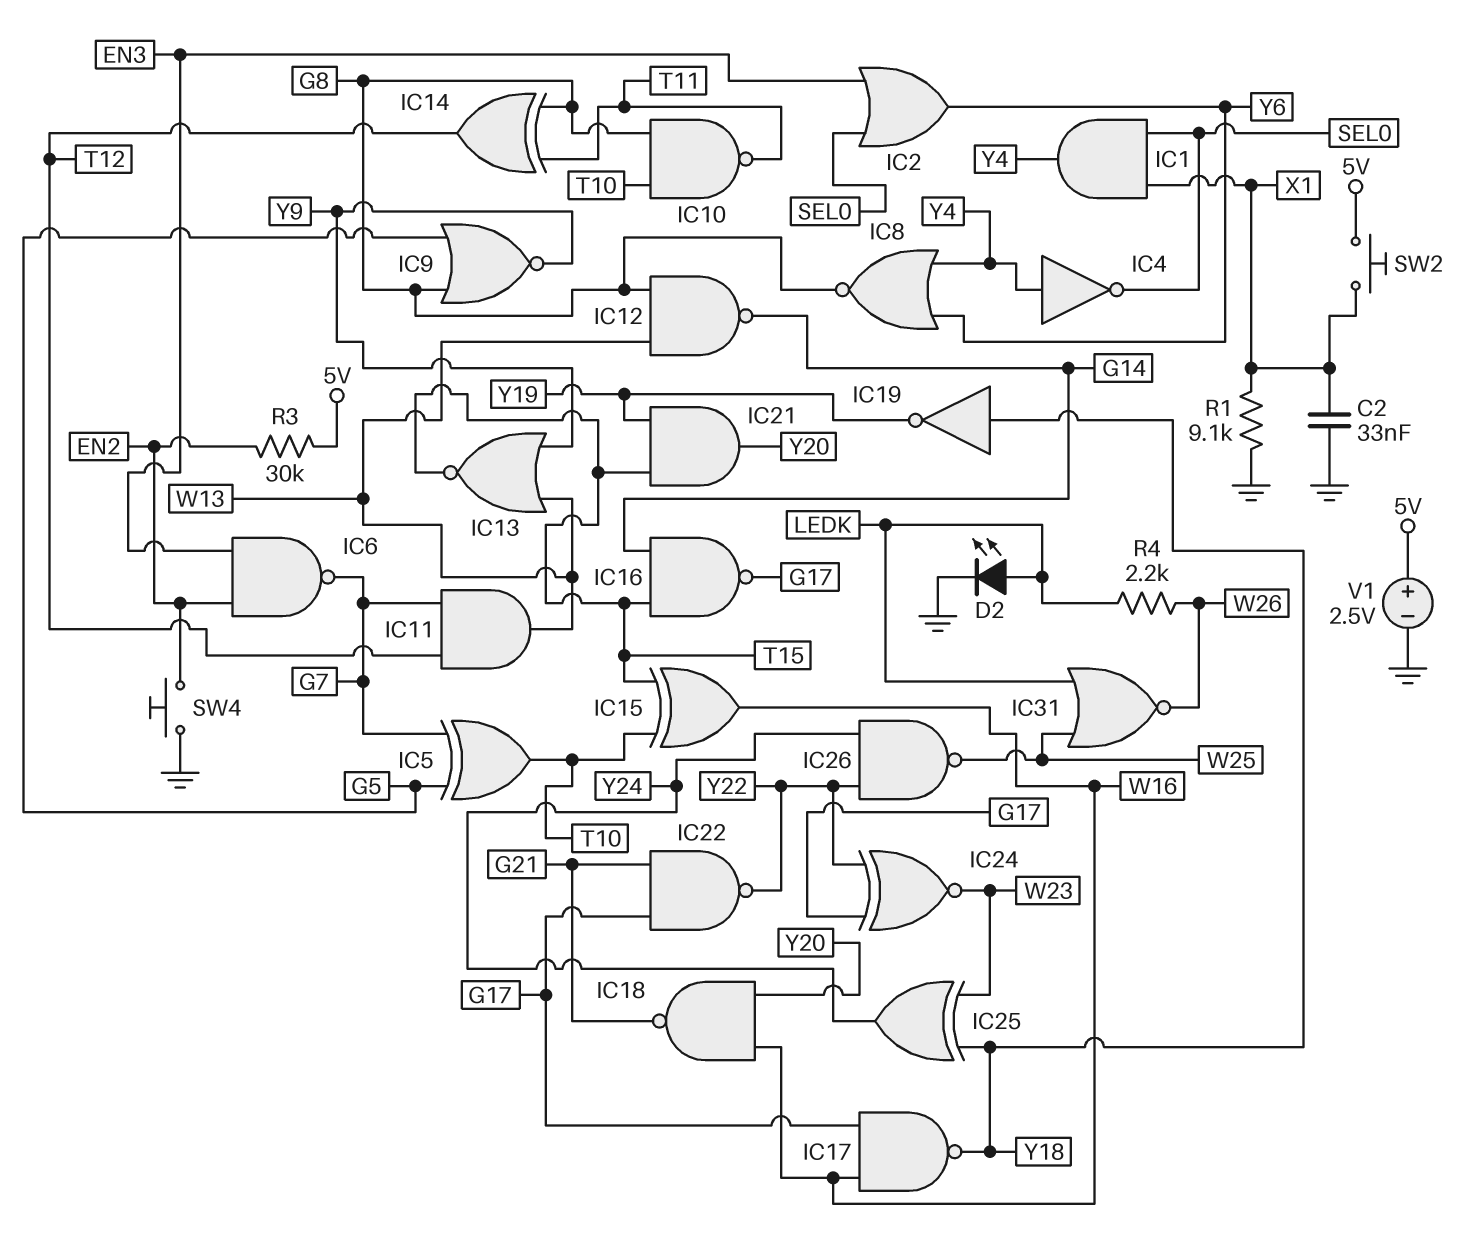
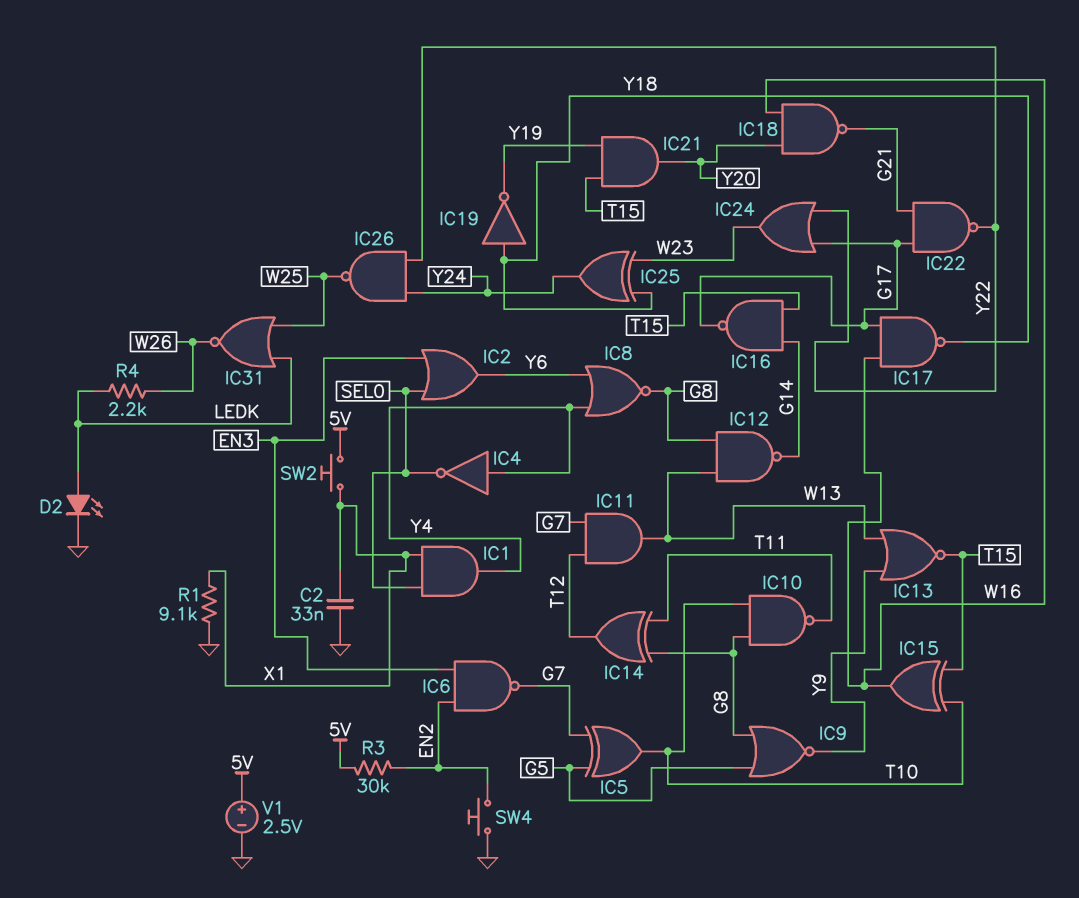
IC24: XNOR (in G17, in Y22, out W23) -> OR (in G17, in Y22, out W23)

